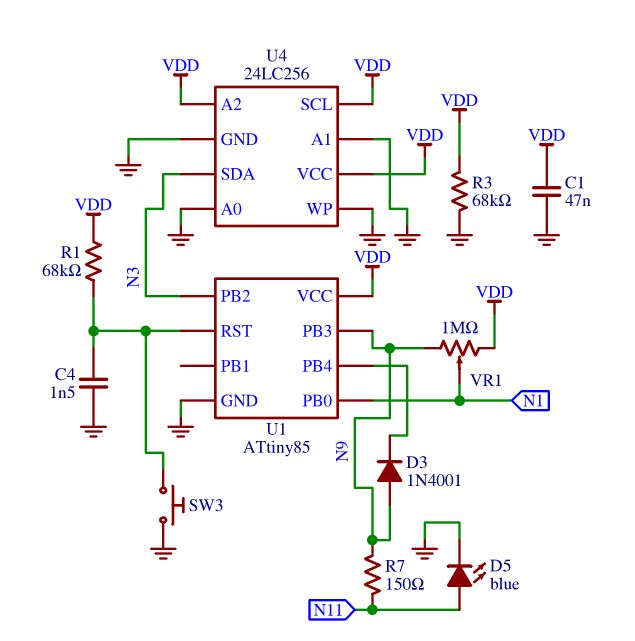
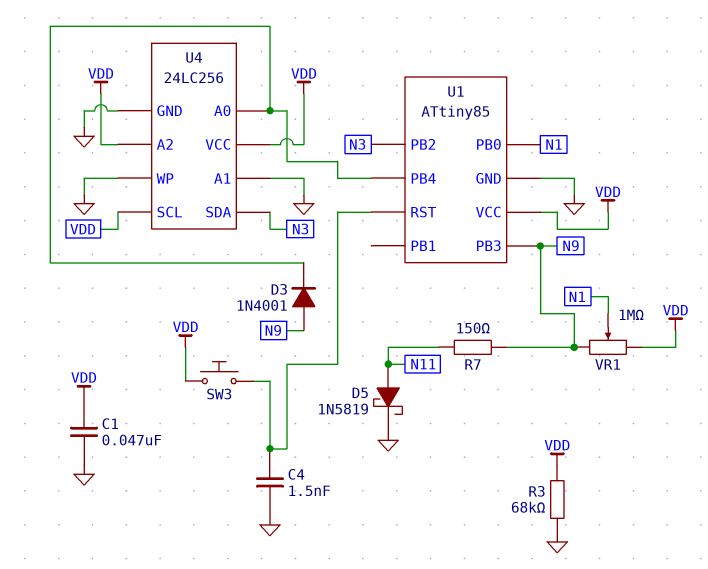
D5: LED blue (A N11, K GND) -> schottky 1N5819 (A N11, K GND)
R1: 68k (U1/RST, VDD) -> none
SW3: button (GND, U1/RST) -> button (U1/RST, VDD)
U4 pin A0: GND -> U1/PB4

